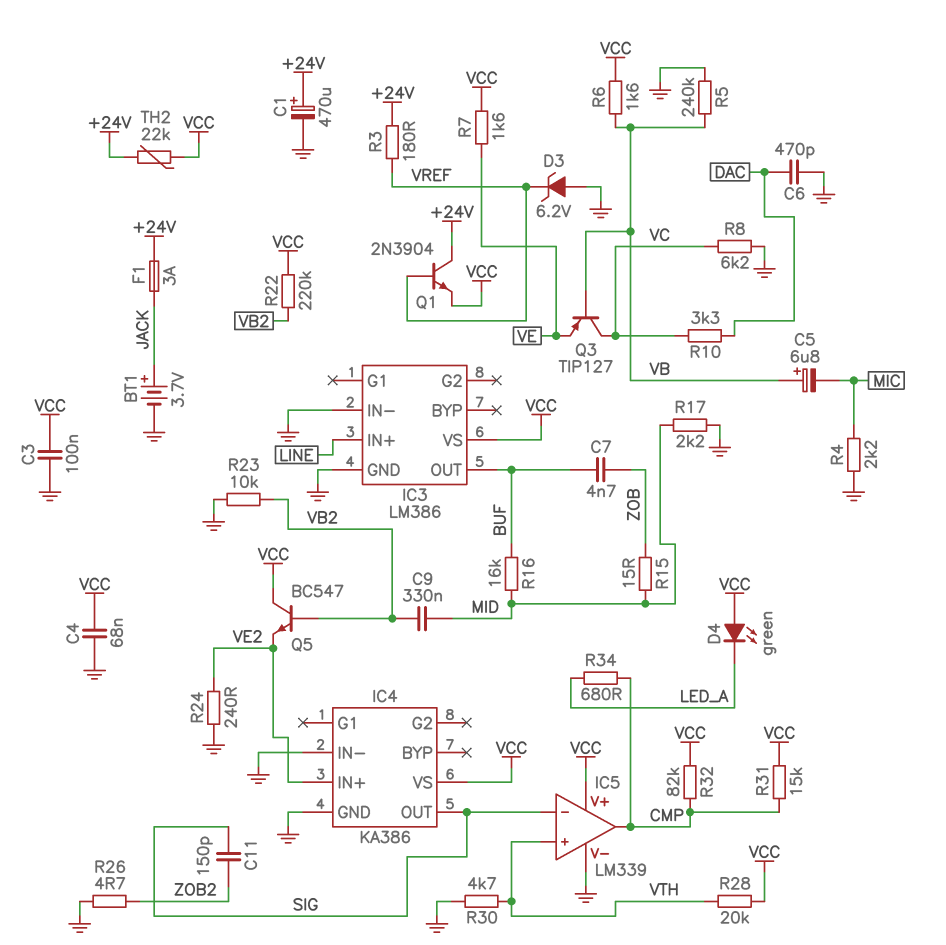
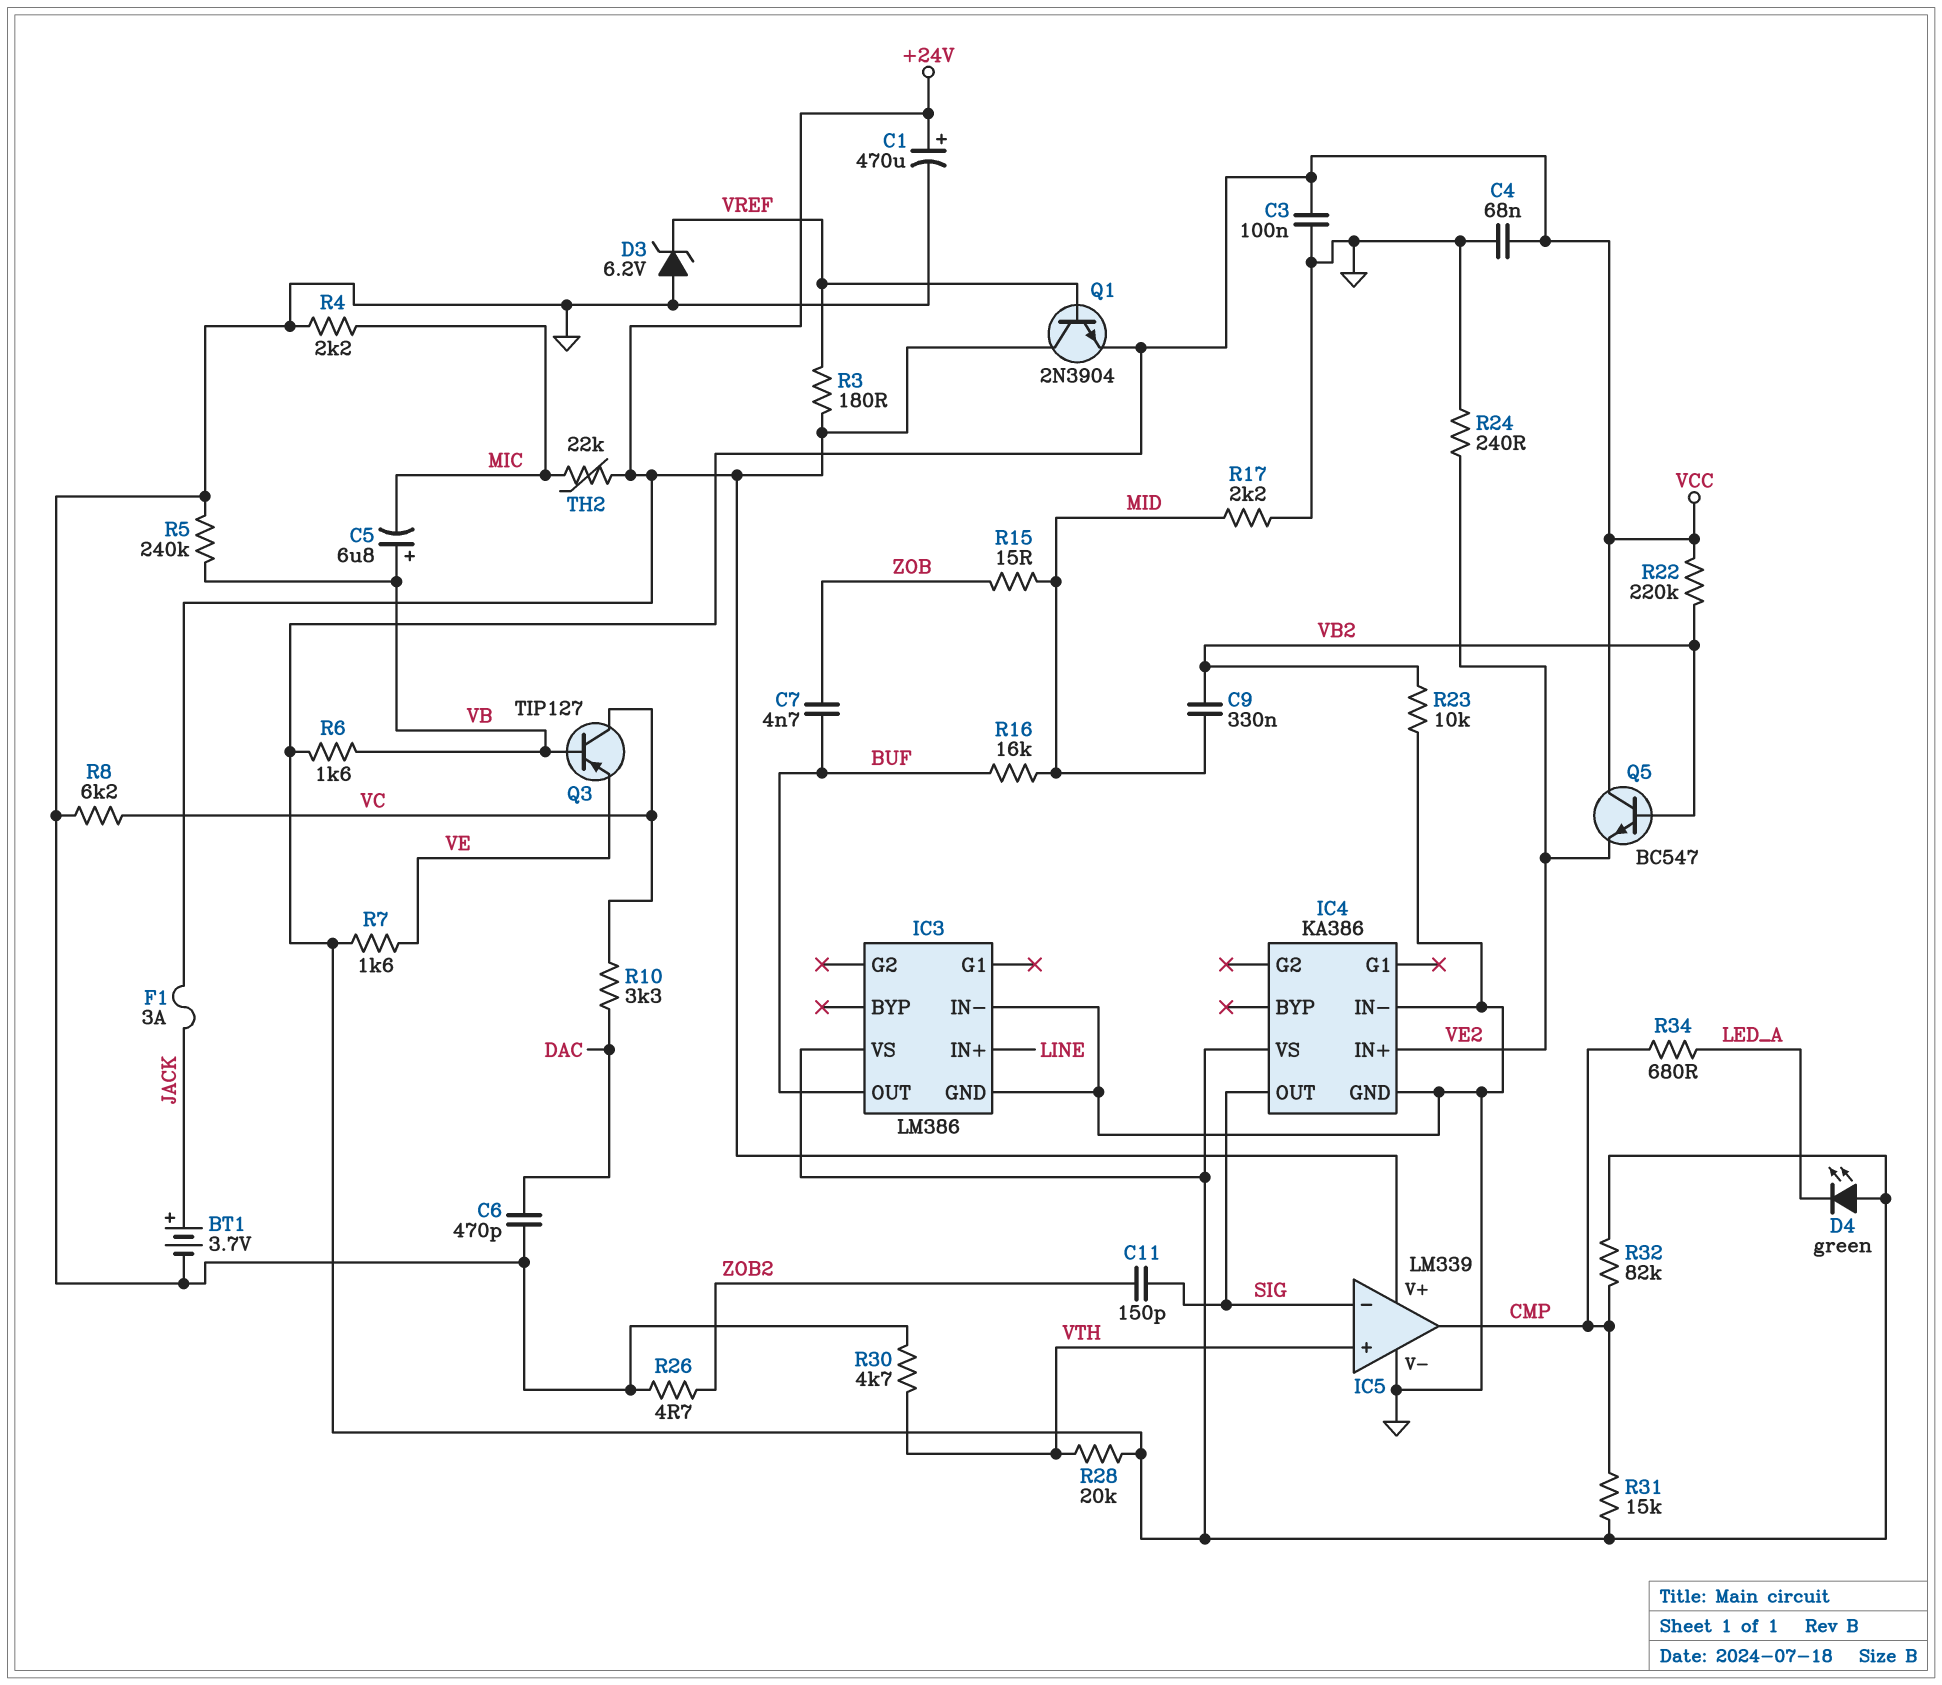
IC5 pin V+: VCC -> +24V
TH2: 22k (+24V, VCC) -> 22k (+24V, MIC)

